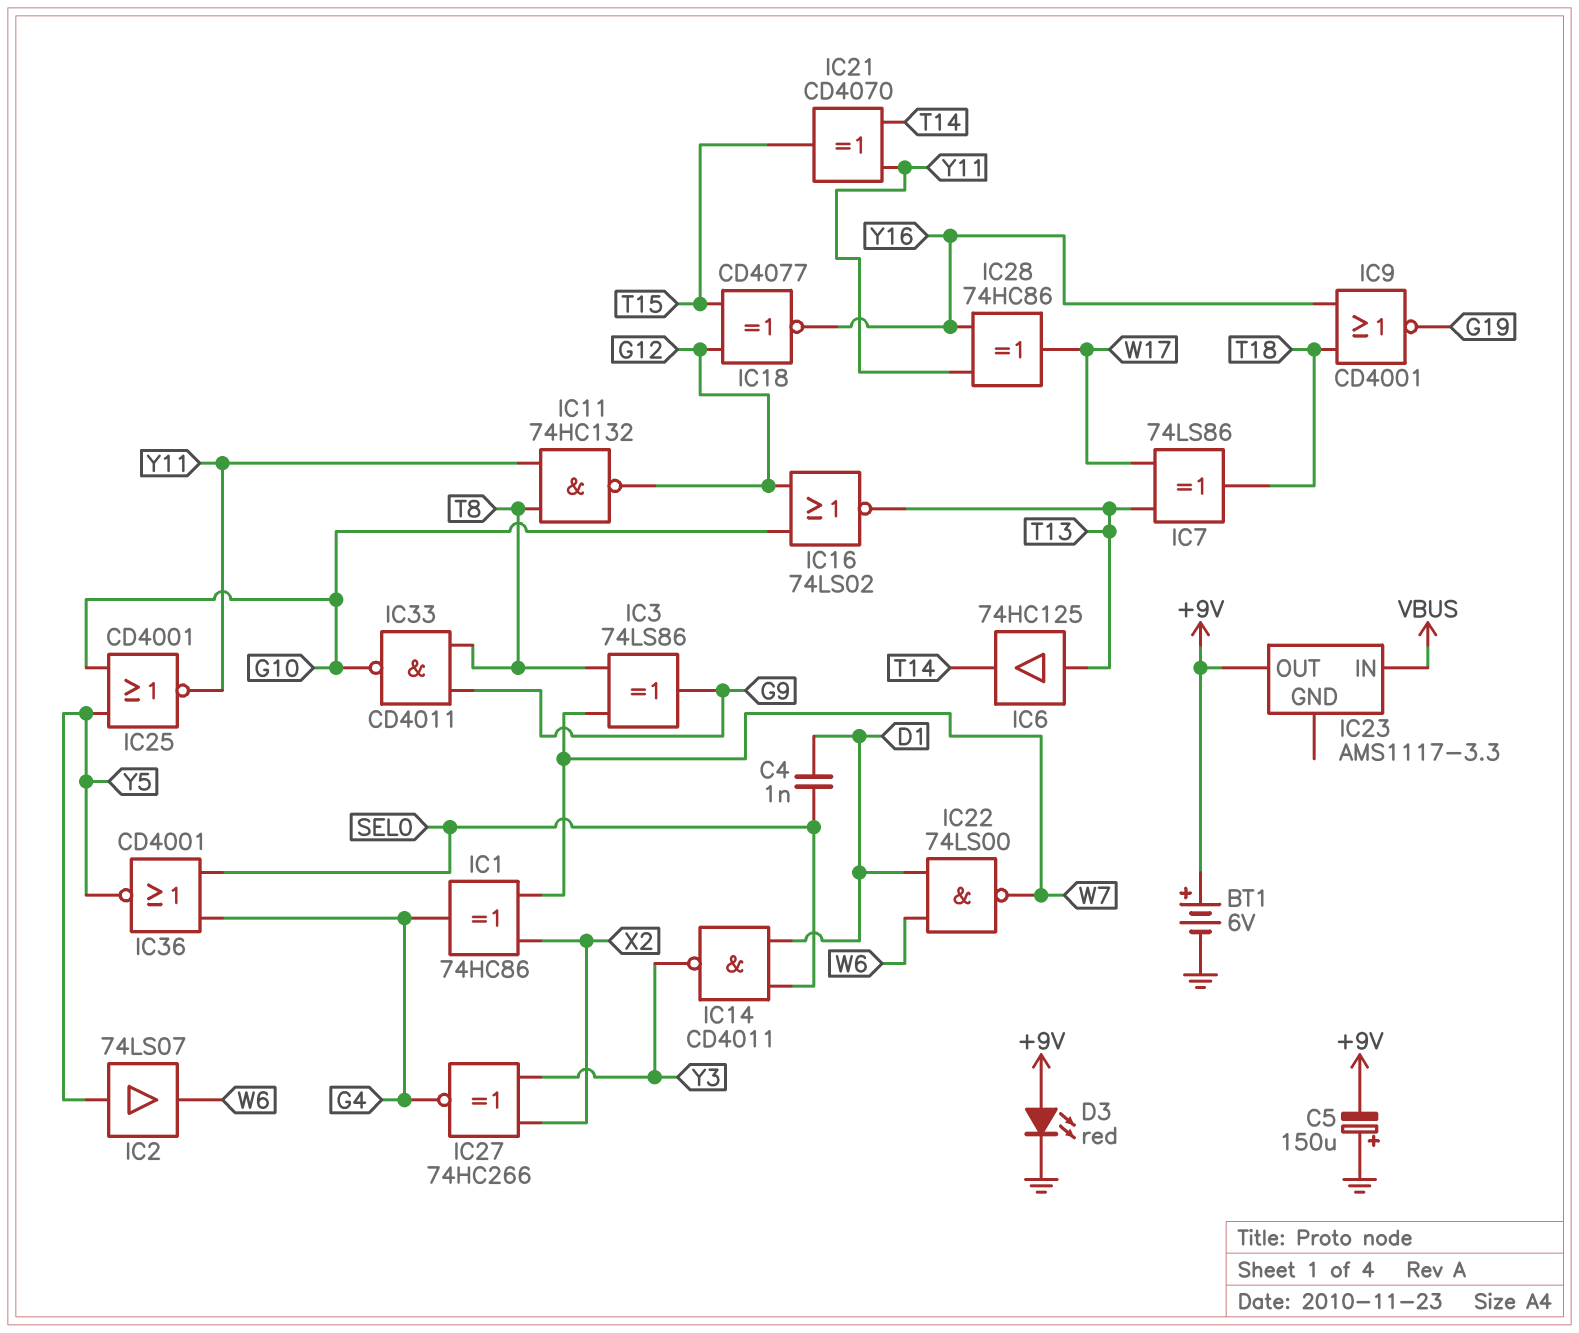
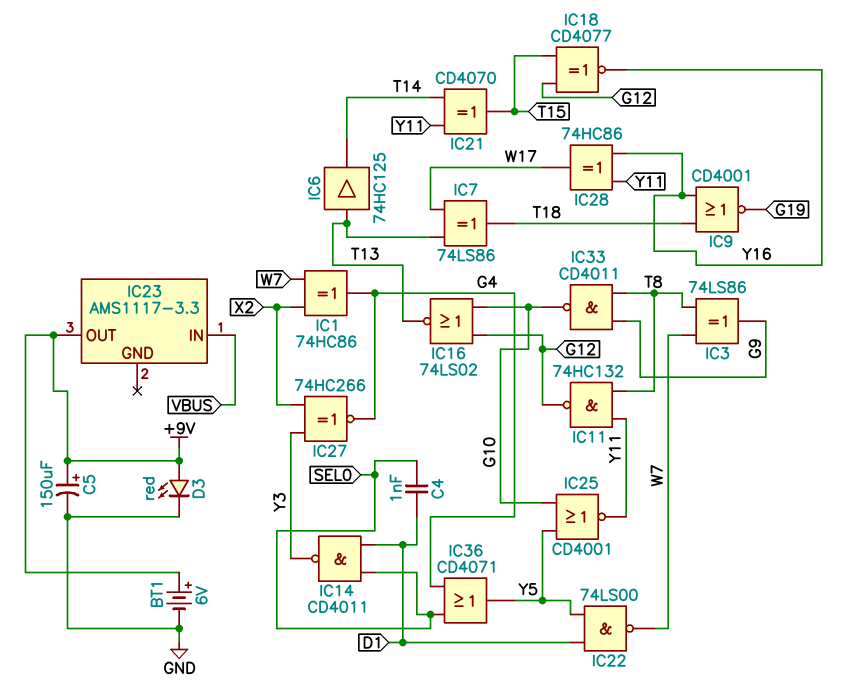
C5: 150uF (plus GND, minus +9V) -> 150uF (plus +9V, minus GND)
IC2: buffer 74LS07 (in Y5, out W6) -> none
IC22: NAND 74LS00 (in D1, in W6, out W7) -> NAND 74LS00 (in D1, in Y5, out W7)
IC36: NOR CD4001 (in G4, in SEL0, out Y5) -> OR CD4071 (in G4, in SEL0, out Y5)

